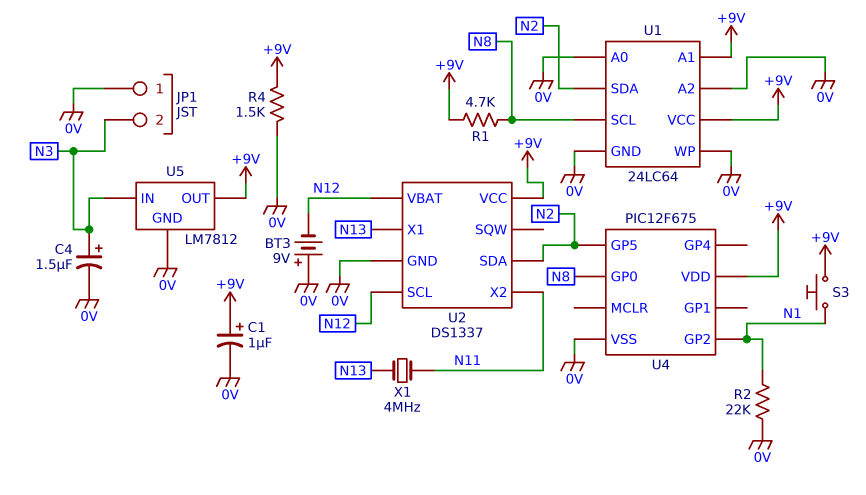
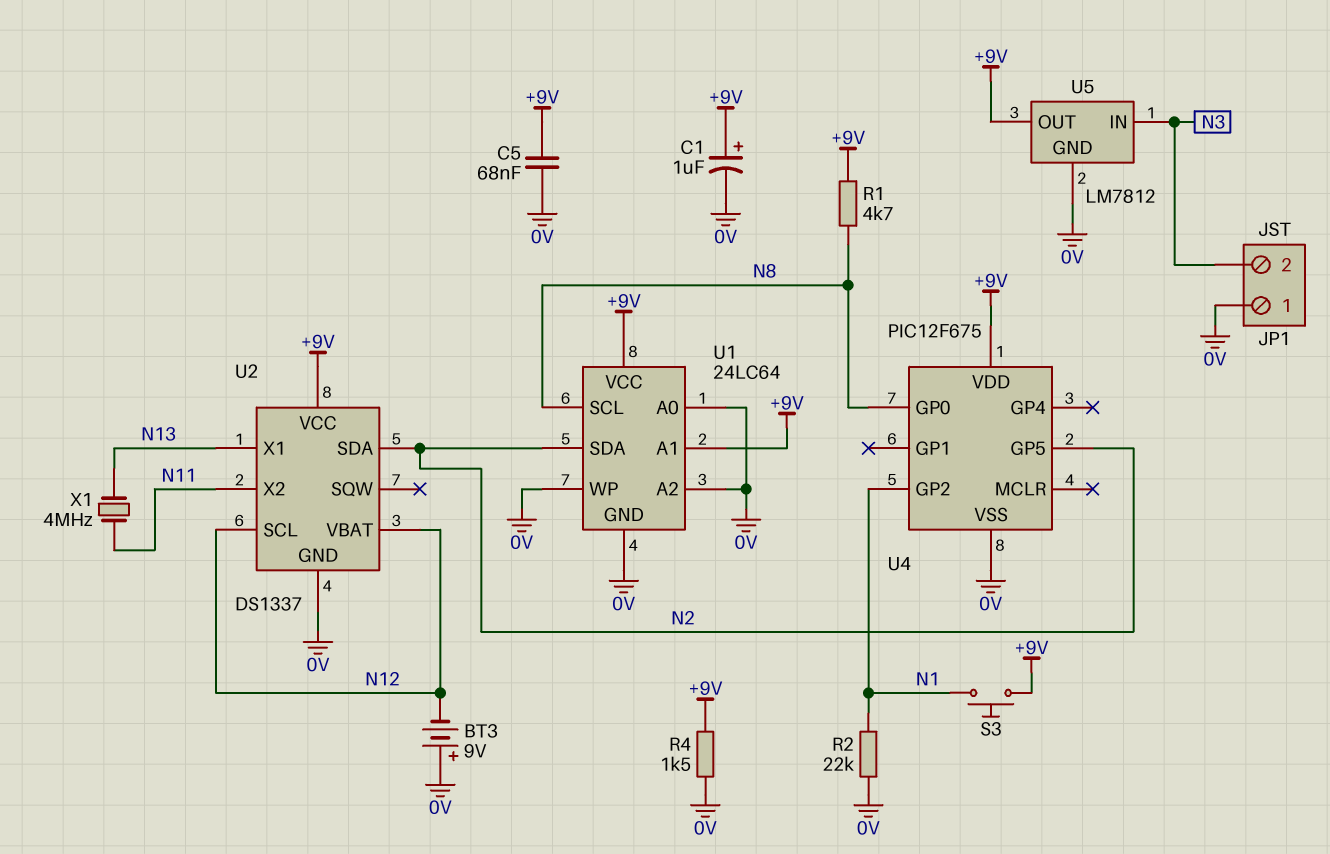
C4: 1.5uF (plus N3, minus 0V) -> none
C5: none -> 68nF (+9V, 0V)

